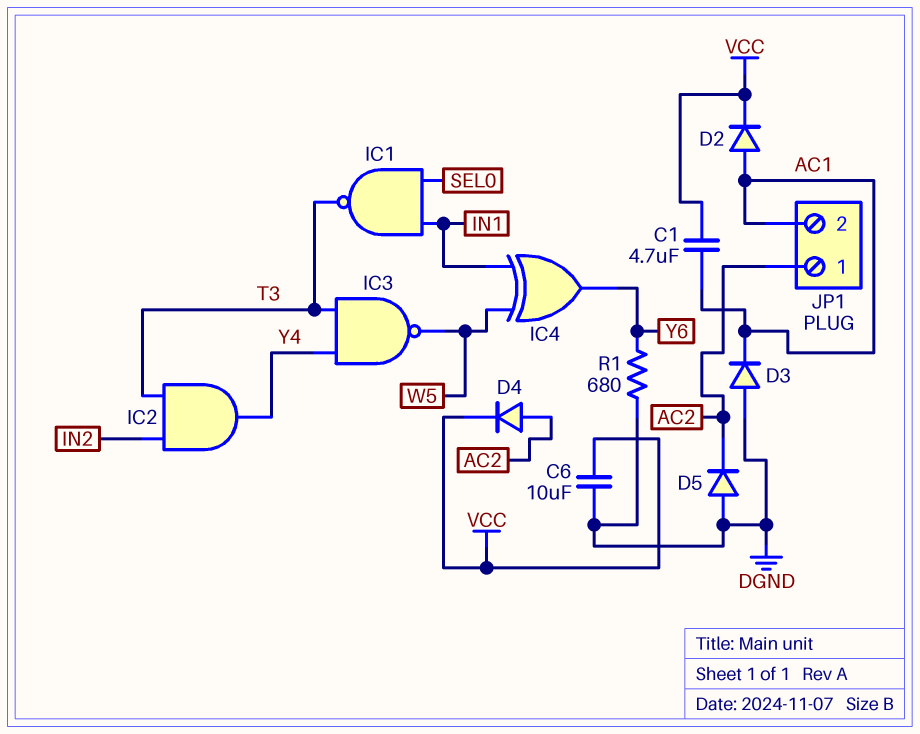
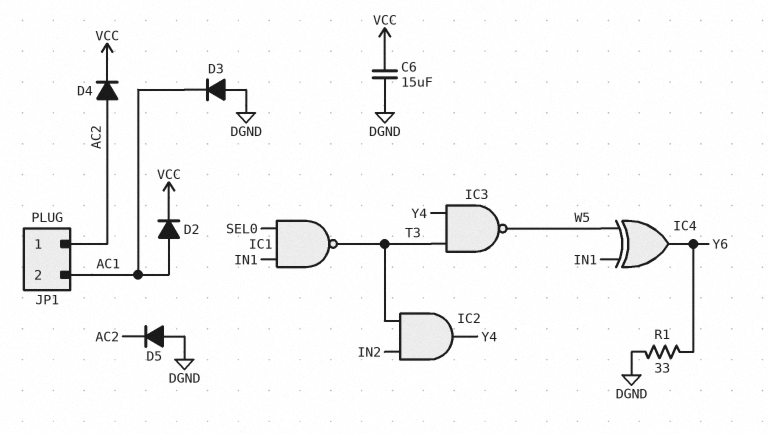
C1: 4.7uF (AC1, VCC) -> none
C6: 10uF (DGND, VCC) -> 15uF (DGND, VCC)
R1: 680 (DGND, Y6) -> 33 (DGND, Y6)

